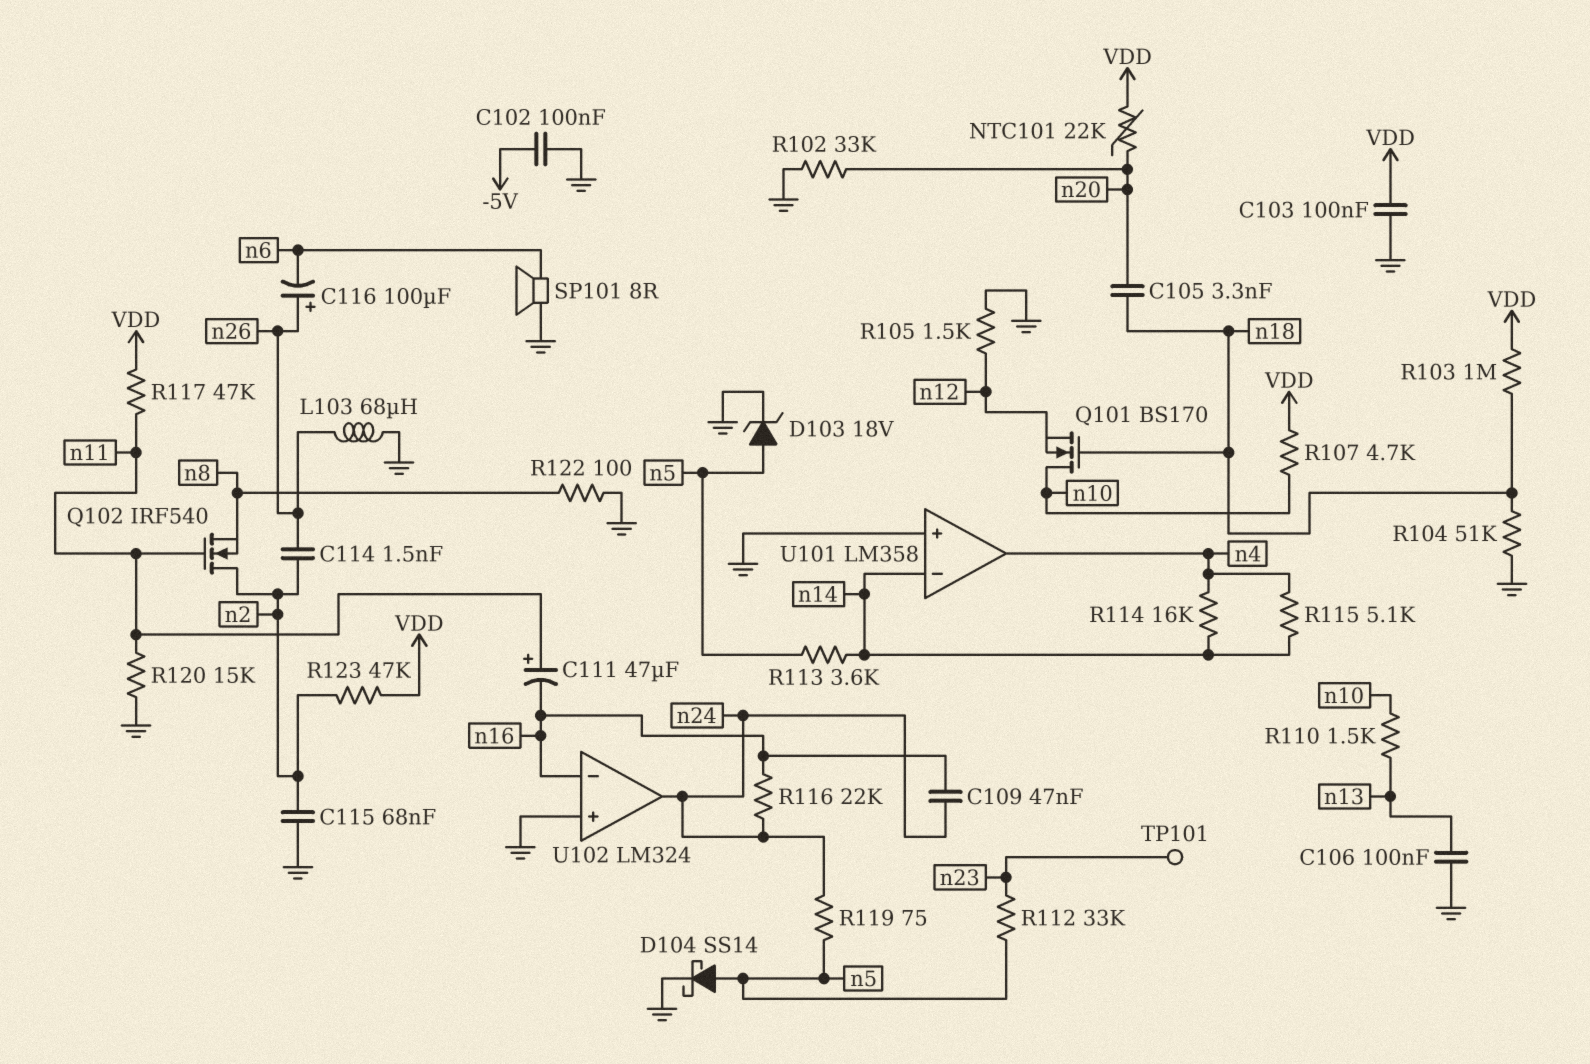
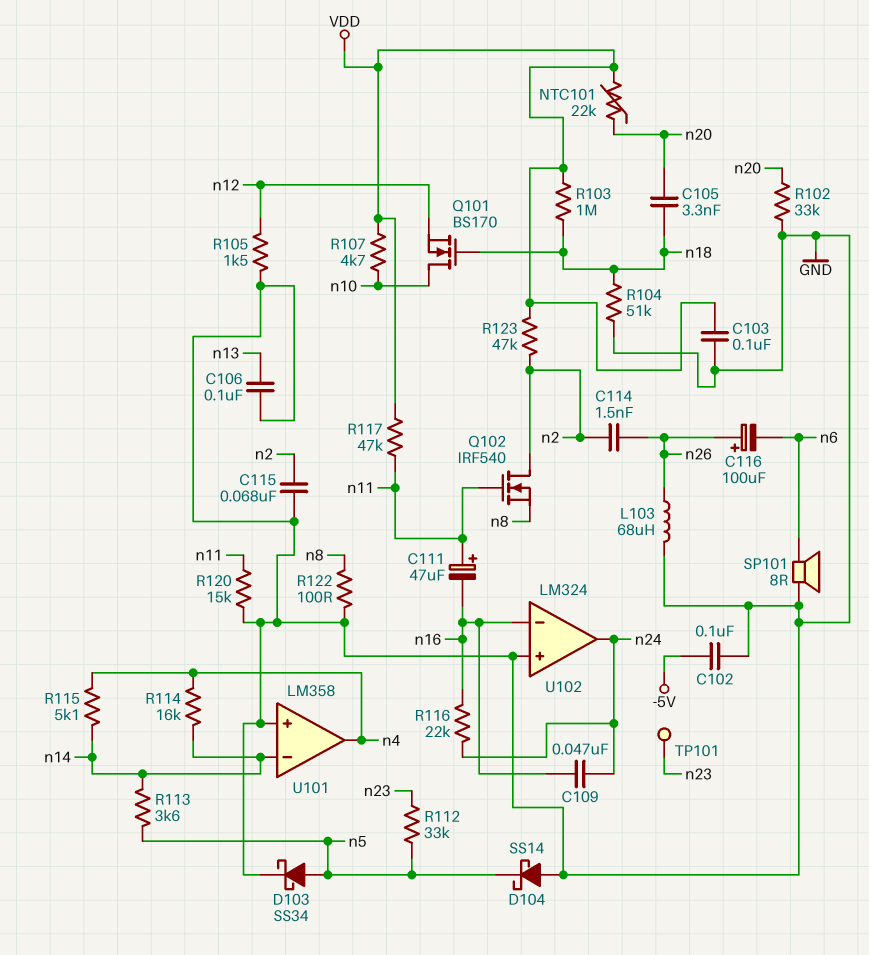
D103: zener 18V (A n5, K GND) -> schottky SS34 (A n5, K GND)
D104: schottky SS14 (A n5, K GND) -> schottky SS14 (A GND, K n5)
R110: 1.5k (n10, n13) -> none
R119: 75 (n5, n24) -> none

